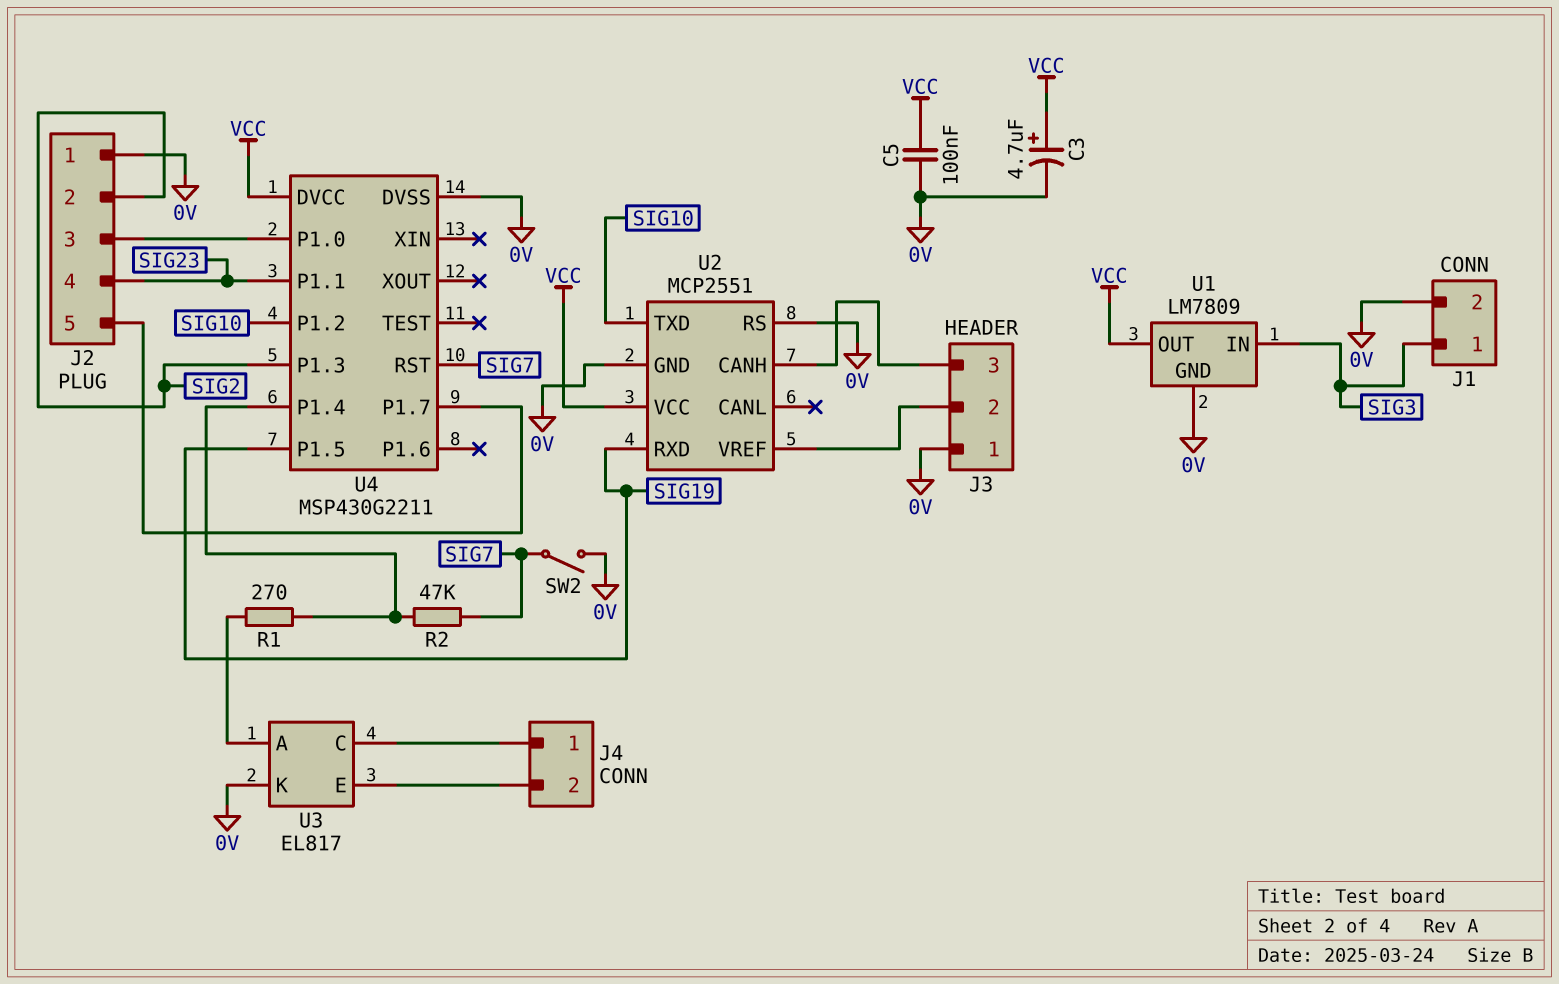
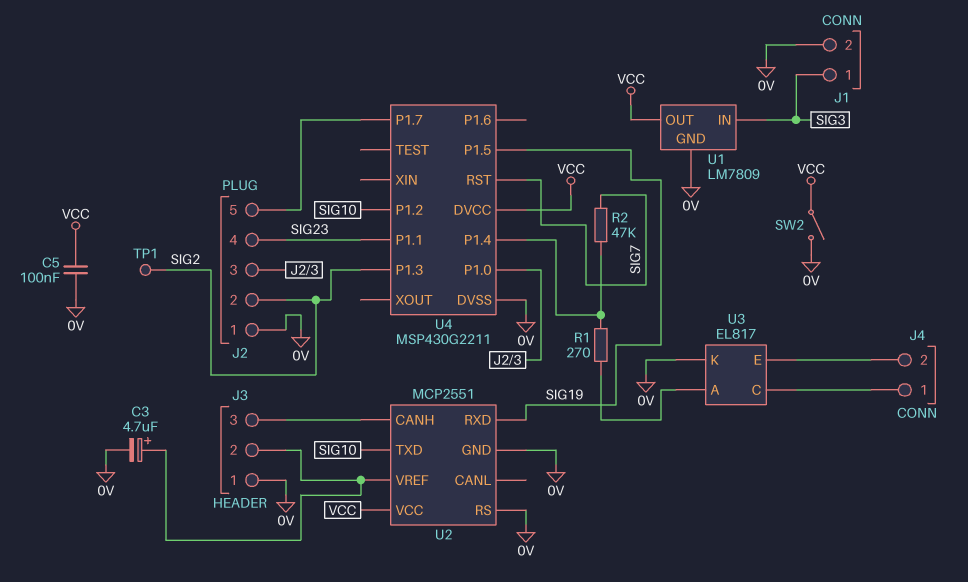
C3: 4.7uF (plus VCC, minus 0V) -> 4.7uF (plus J3/2, minus 0V)
SW2: switch (0V, SIG7) -> switch (0V, VCC)
TP1: none -> test point (SIG2)

